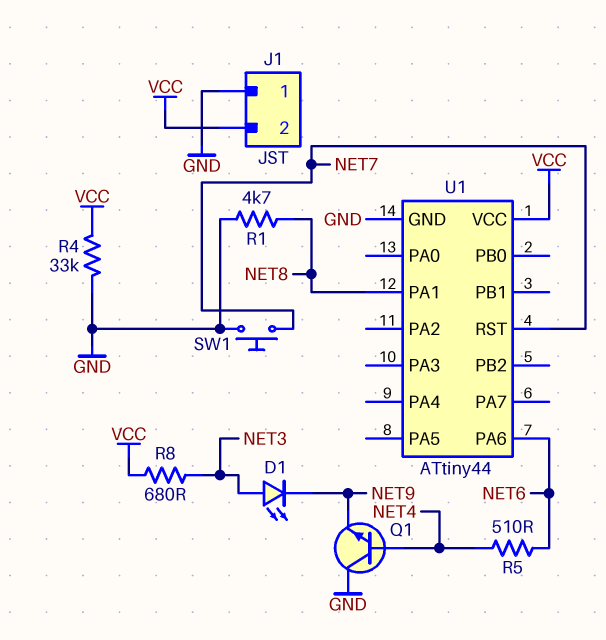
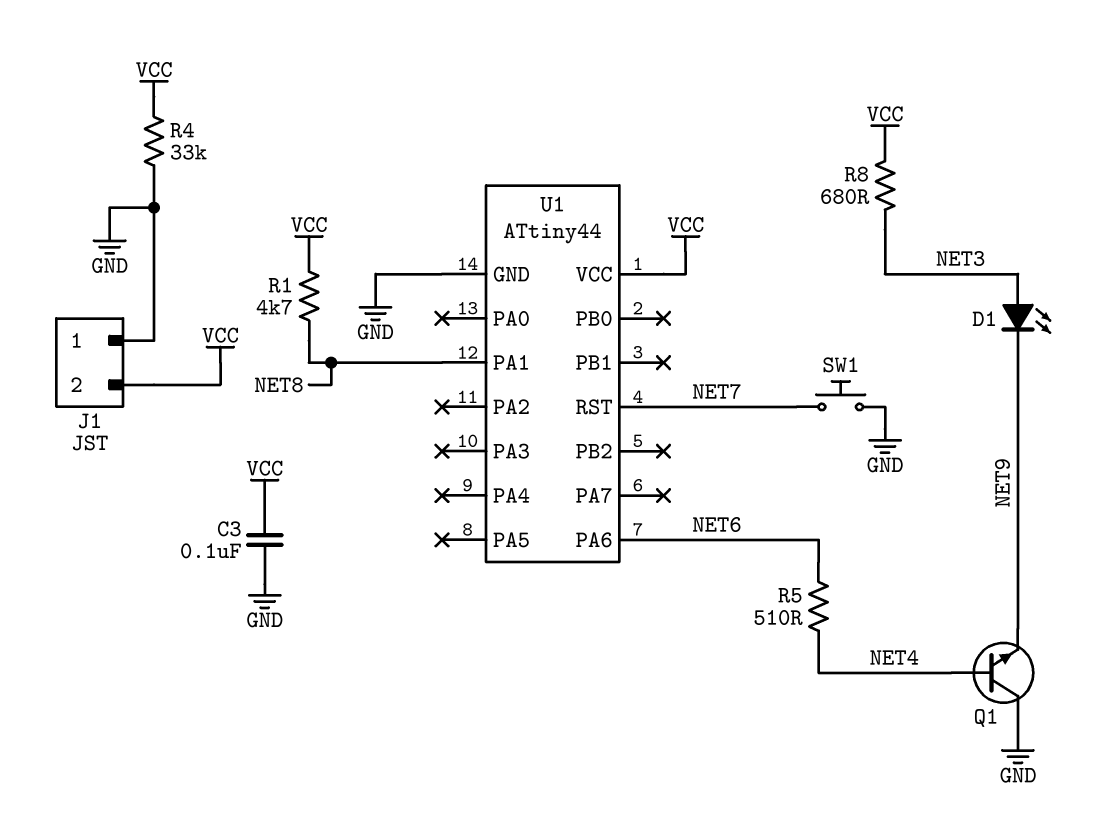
C3: none -> 100nF (GND, VCC)
R1: 4.7k (GND, NET8) -> 4.7k (NET8, VCC)

